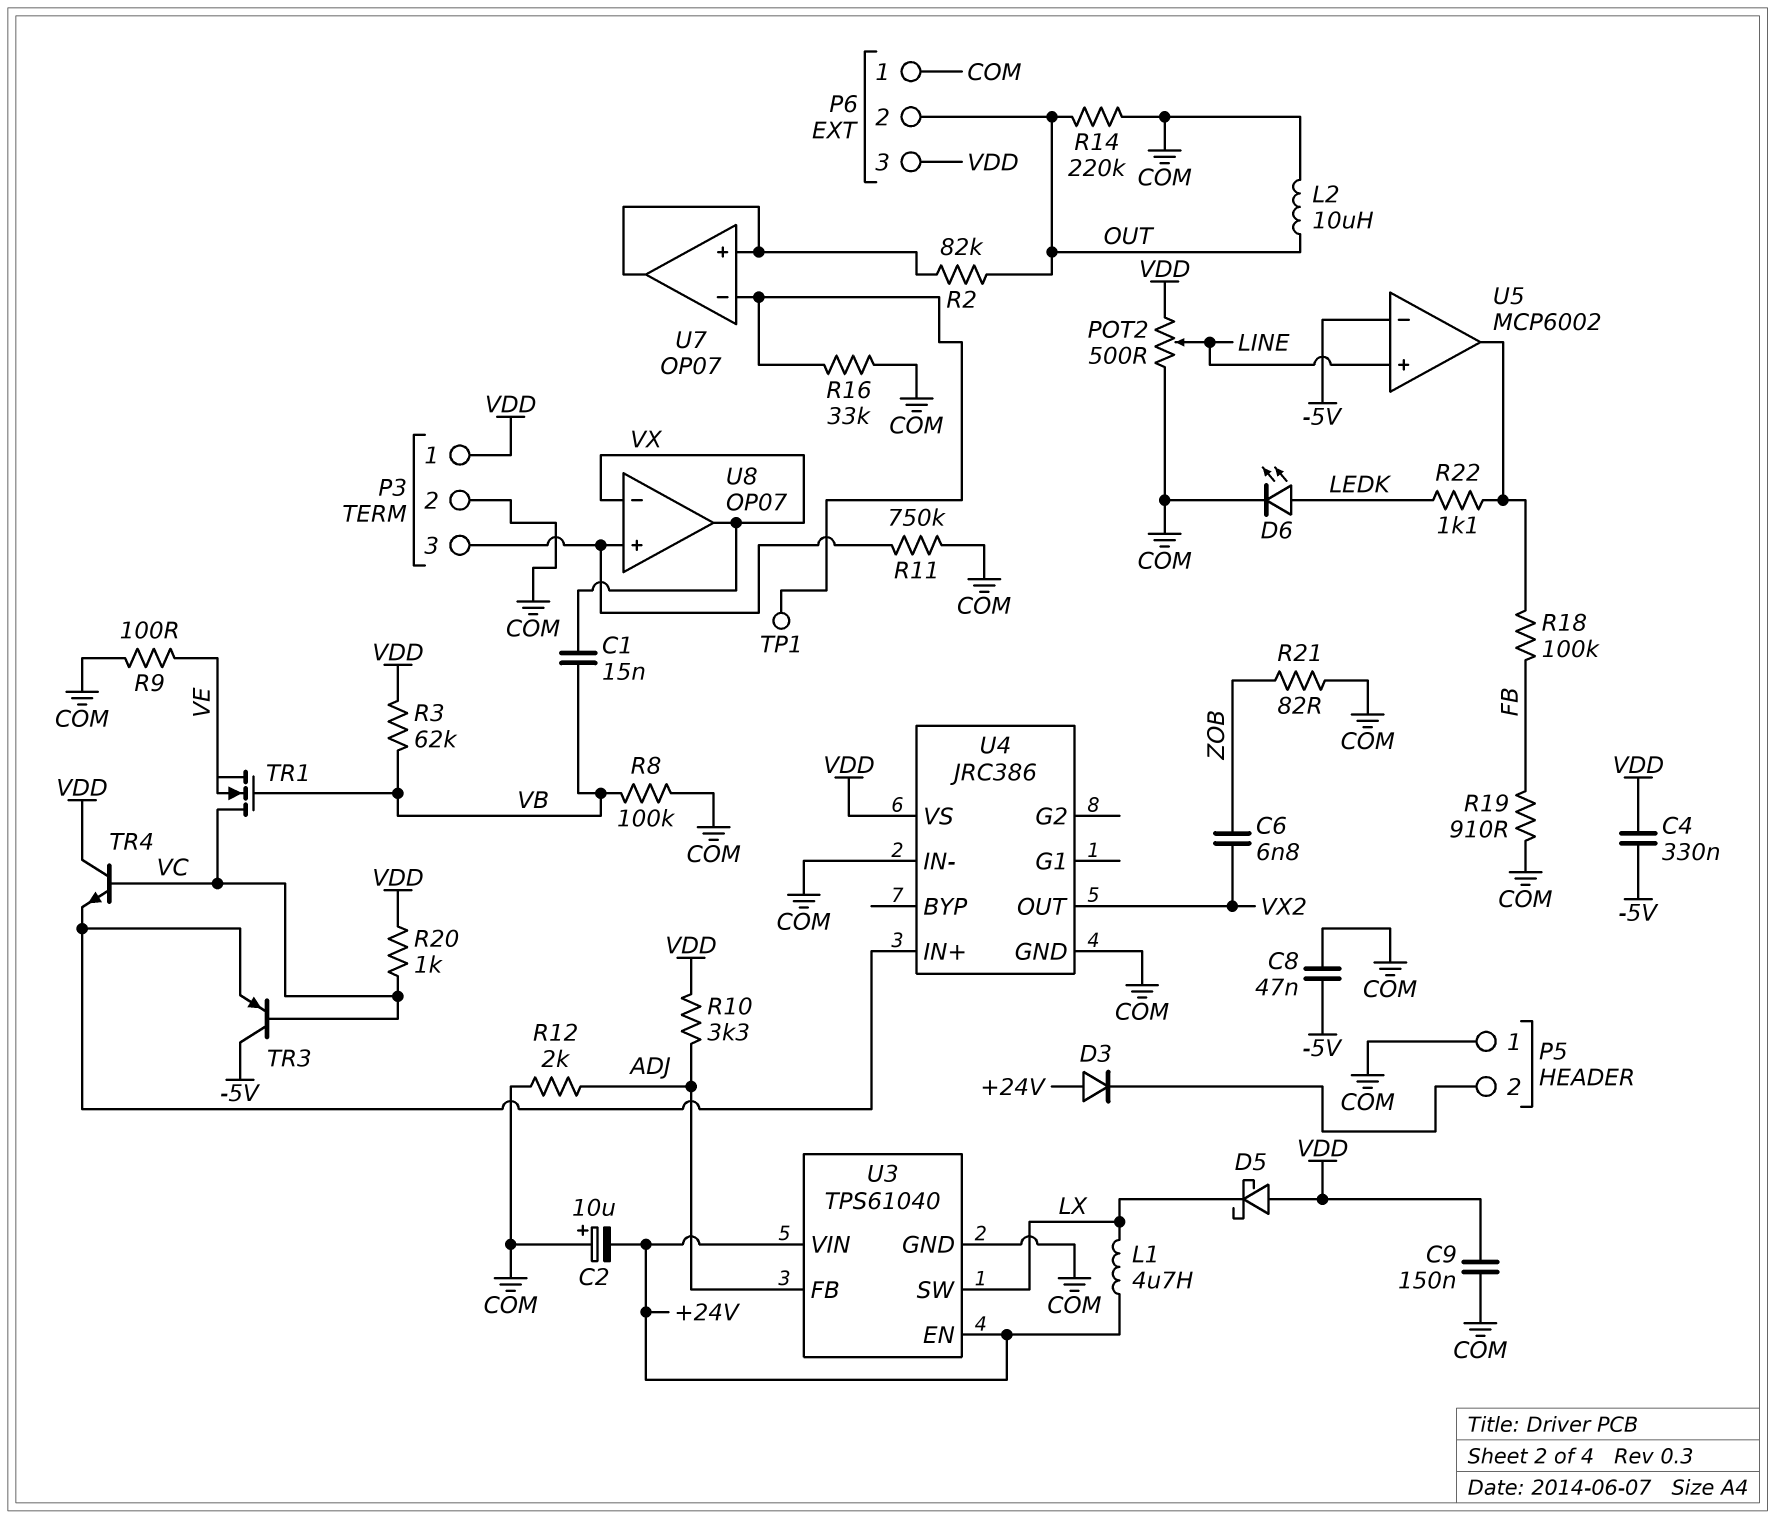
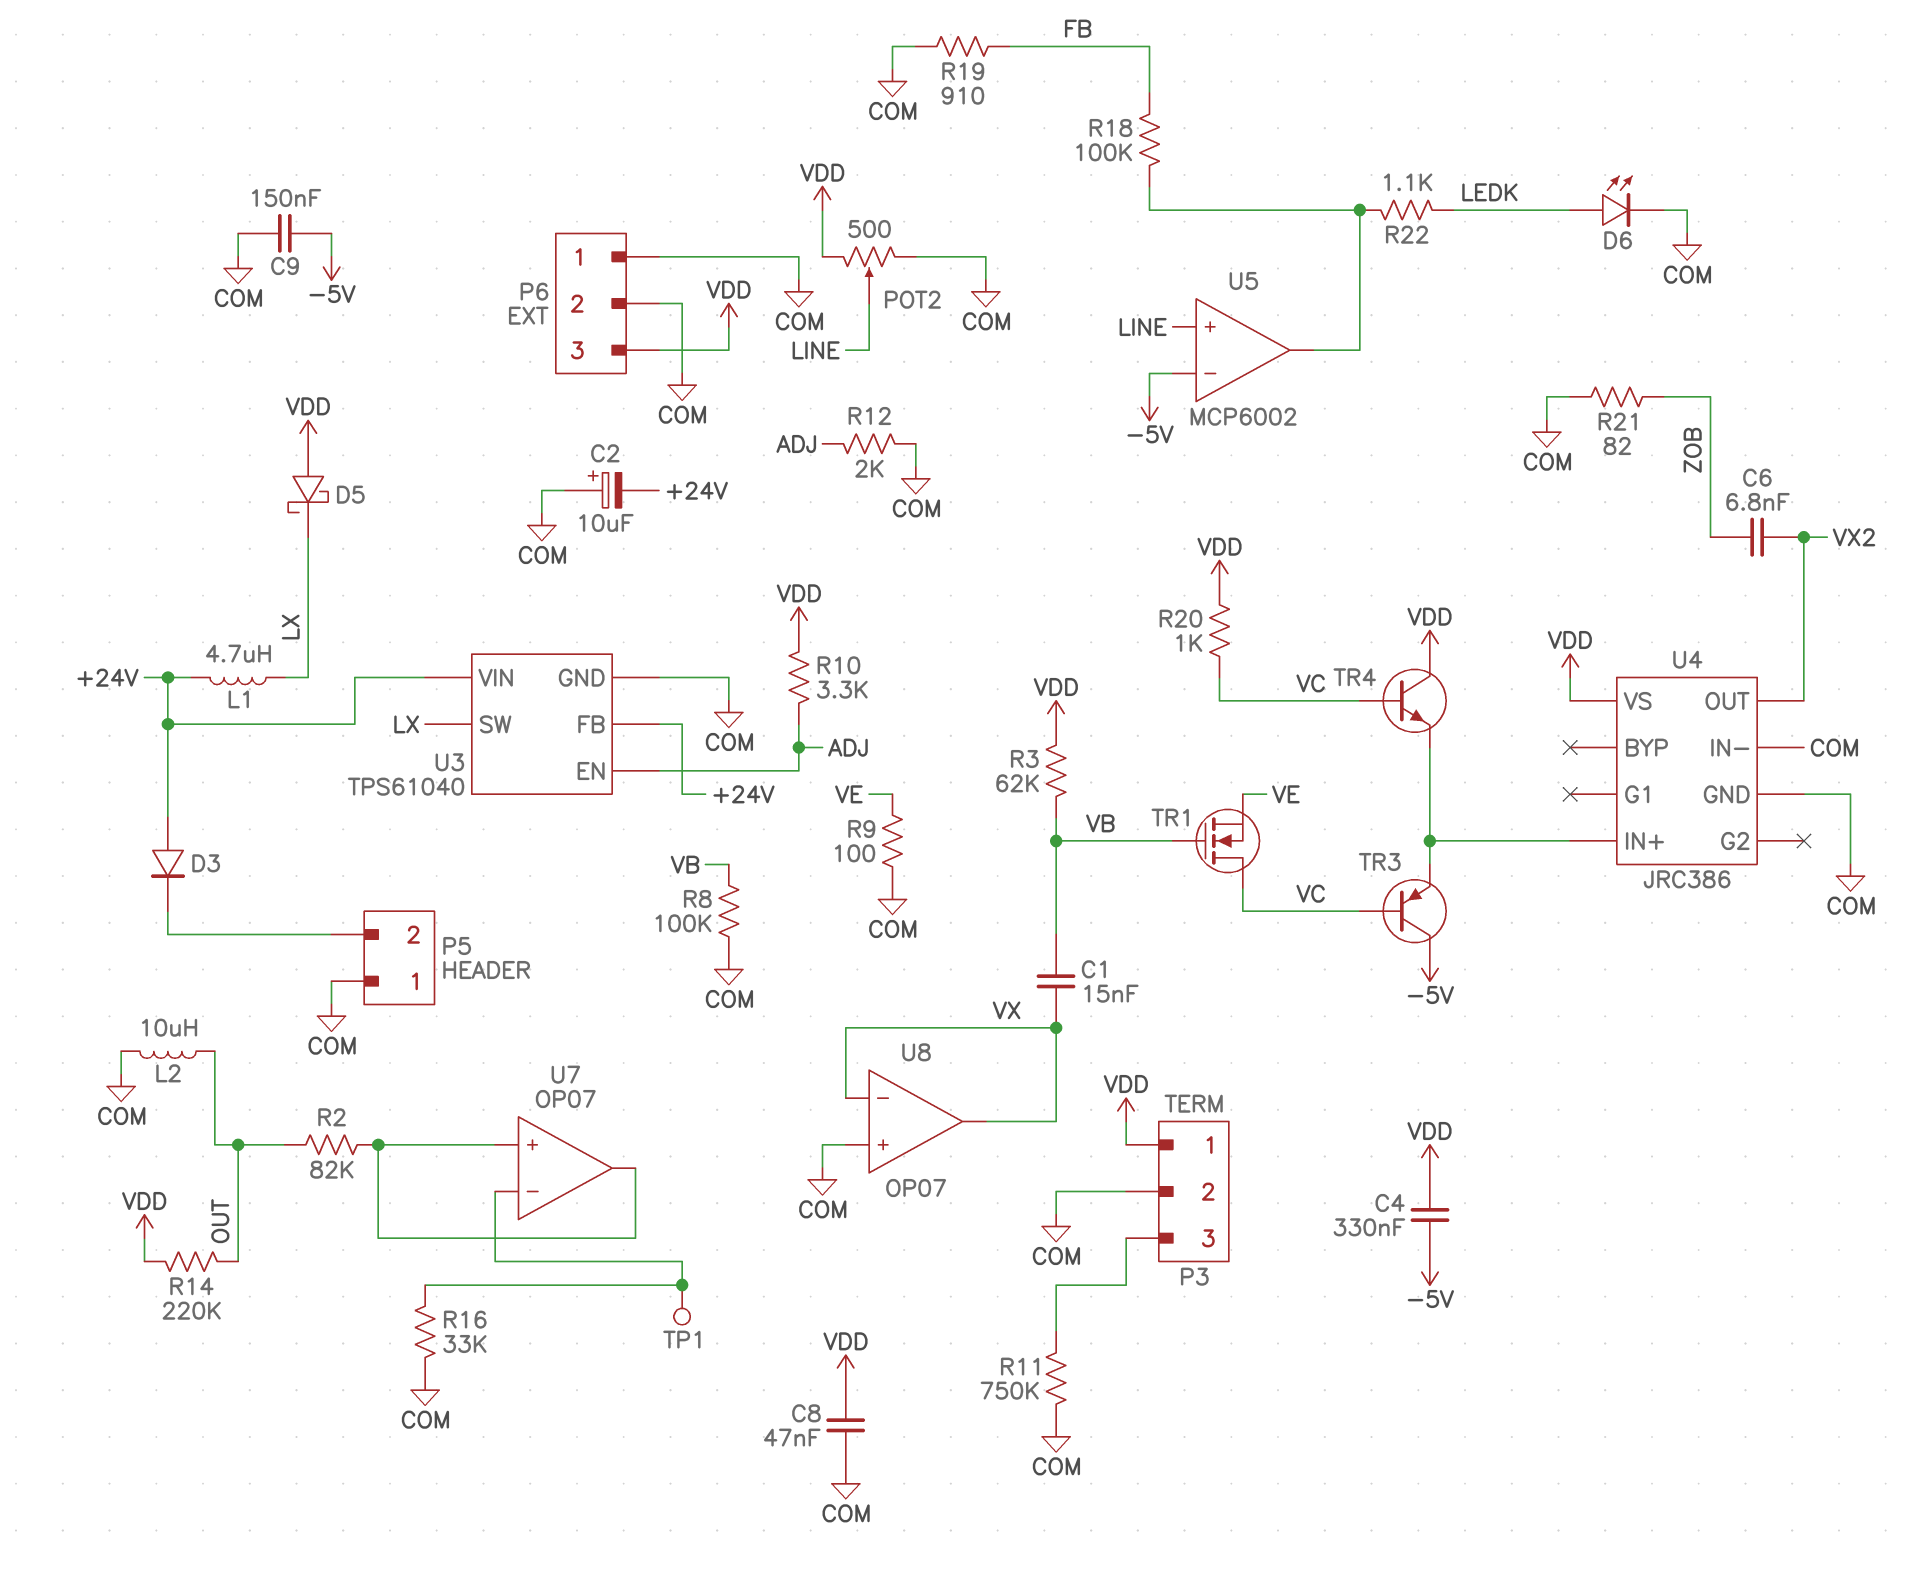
C8: 47nF (-5V, COM) -> 47nF (COM, VDD)
C9: 150nF (COM, VDD) -> 150nF (-5V, COM)
P6 pin 2: OUT -> COM
R14: 220k (COM, OUT) -> 220k (OUT, VDD)
U3 pin EN: +24V -> ADJ
U3 pin FB: ADJ -> +24V
U8 pin in+: P3/3 -> COM

